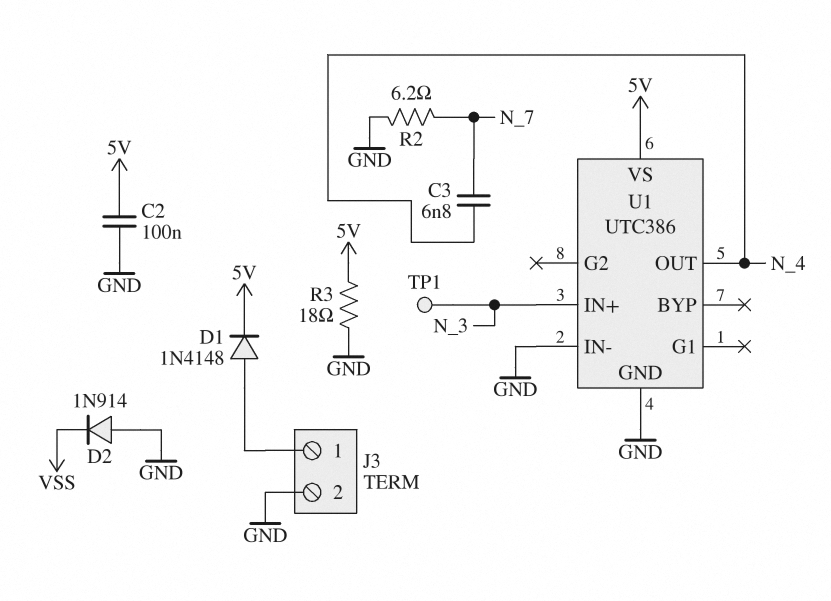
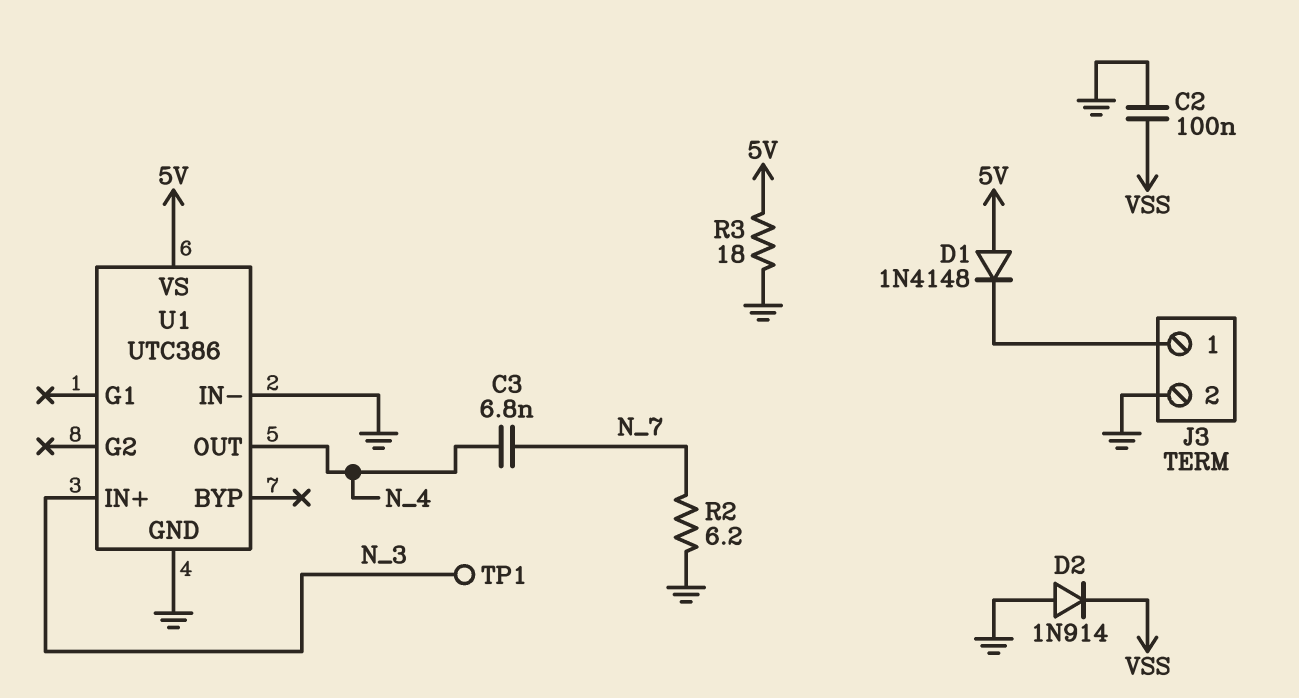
C2: 100nF (5V, GND) -> 100nF (GND, VSS)
D1: diode 1N4148 (A J3/1, K 5V) -> diode 1N4148 (A 5V, K J3/1)

